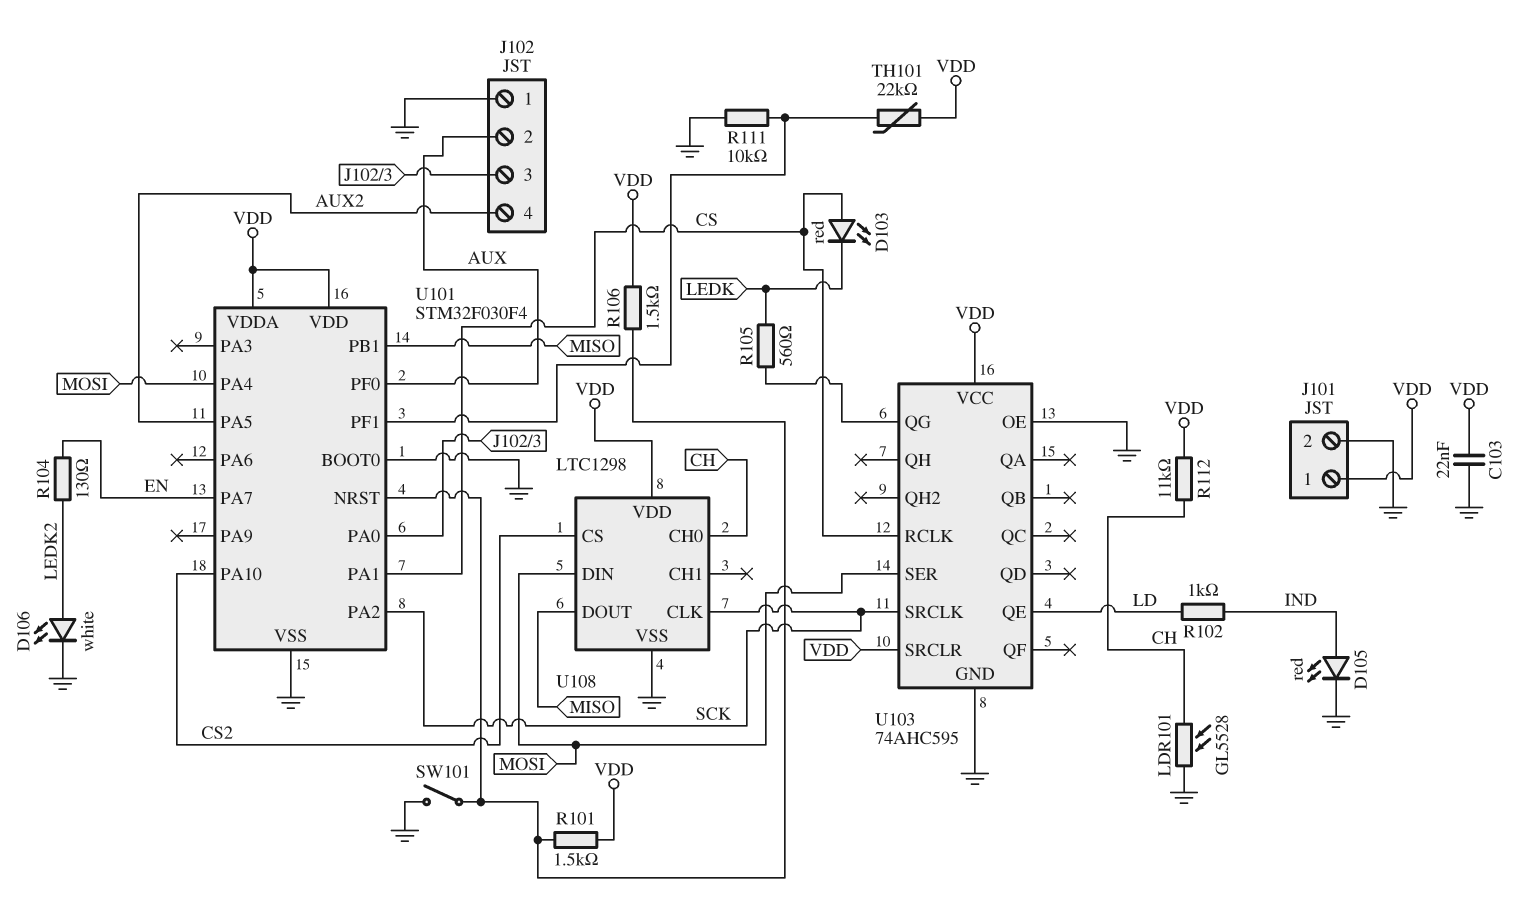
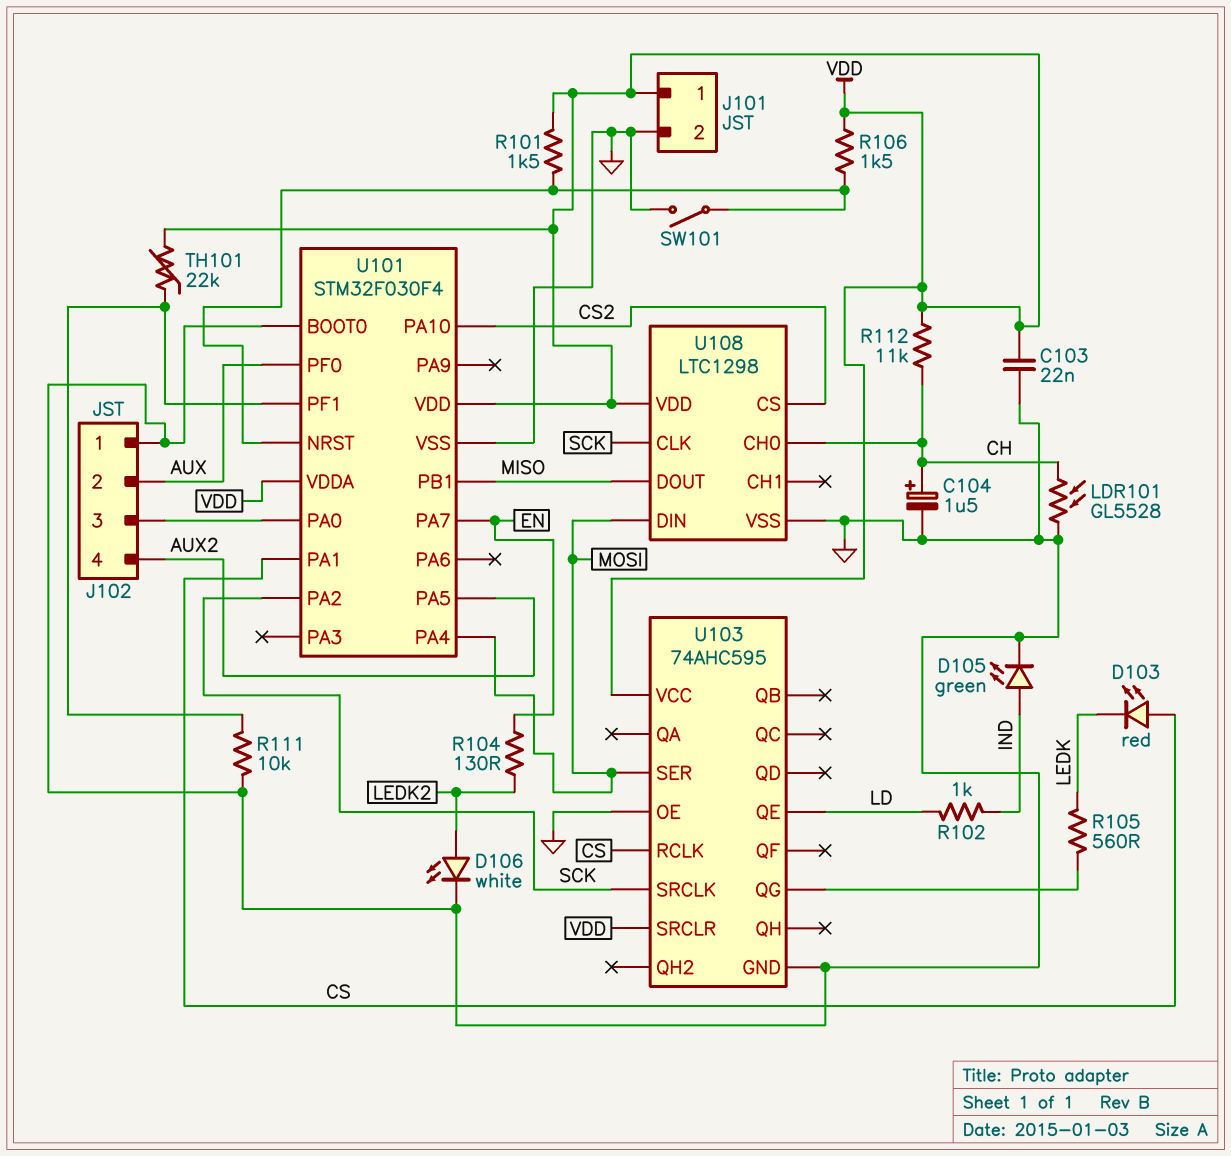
C104: none -> 1.5uF (plus CH, minus GND)
D105: LED red (A IND, K GND) -> LED green (A IND, K GND)

